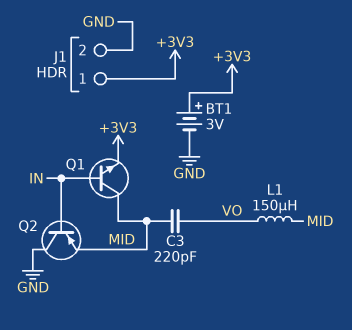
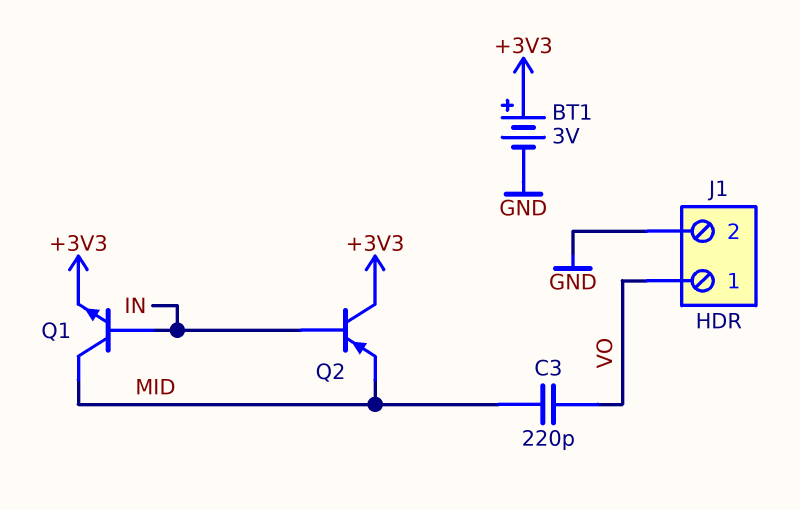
J1 pin 1: +3V3 -> VO
L1: 150uH (MID, VO) -> none
Q2: PNP (B IN, C GND, E MID) -> PNP (B IN, C +3V3, E MID)

